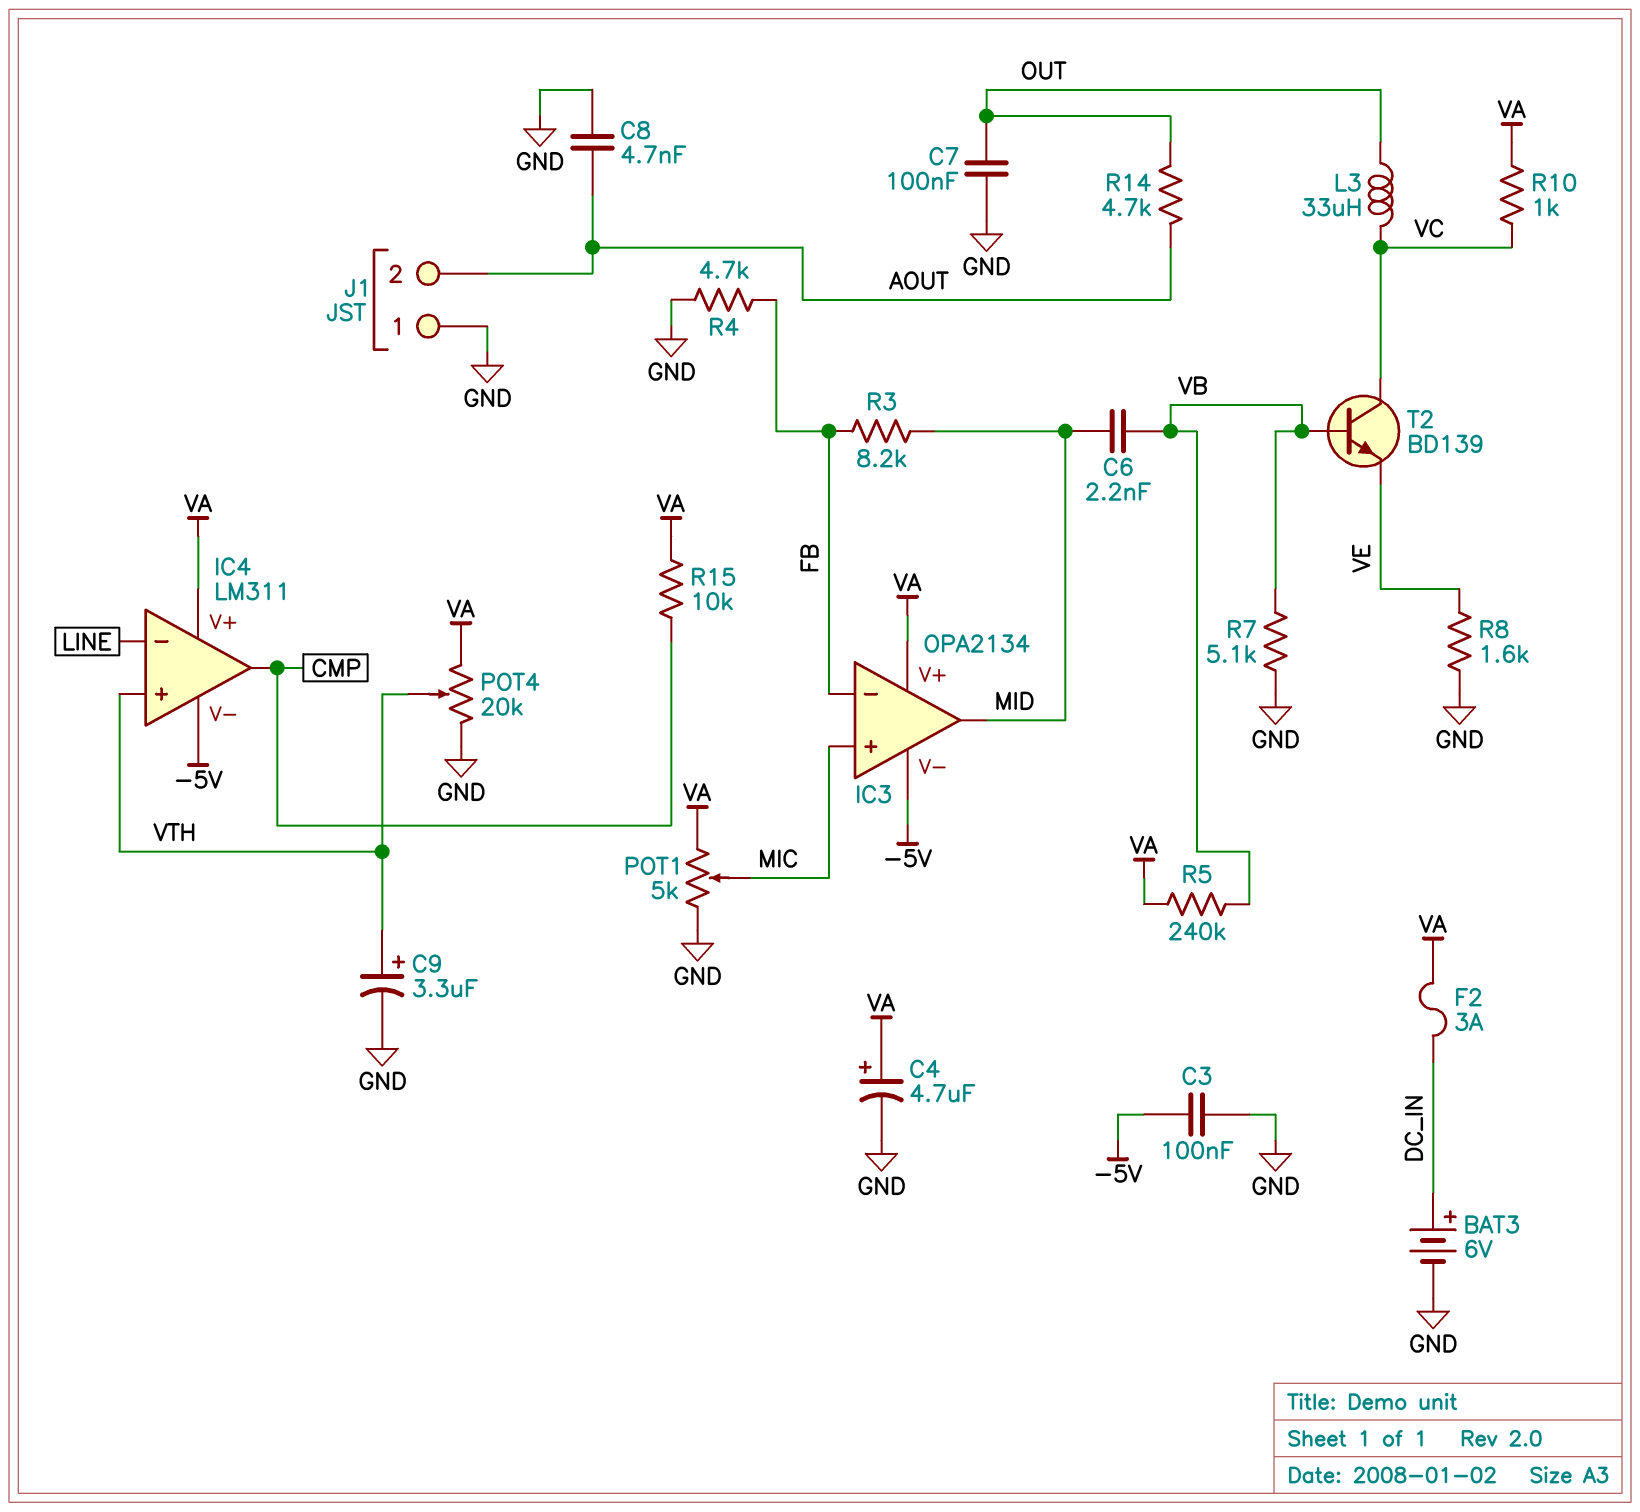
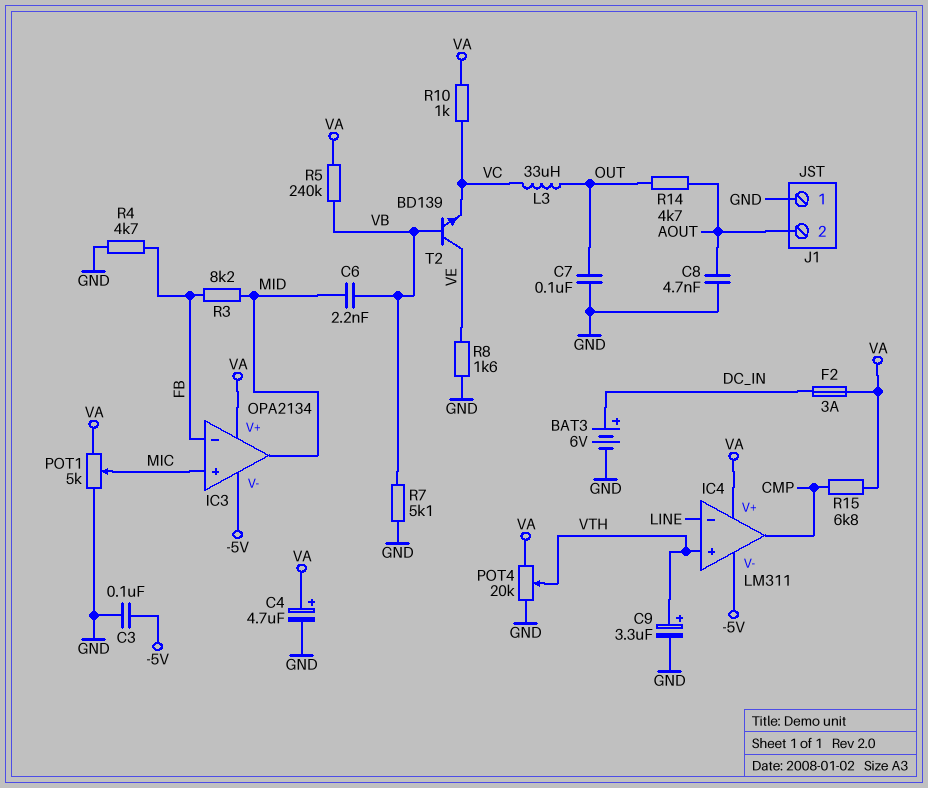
R15: 10k (CMP, VA) -> 6.8k (CMP, VA)
T2: NPN BD139 (B VB, C VC, E VE) -> NPN BD139 (B VB, C VE, E VC)

